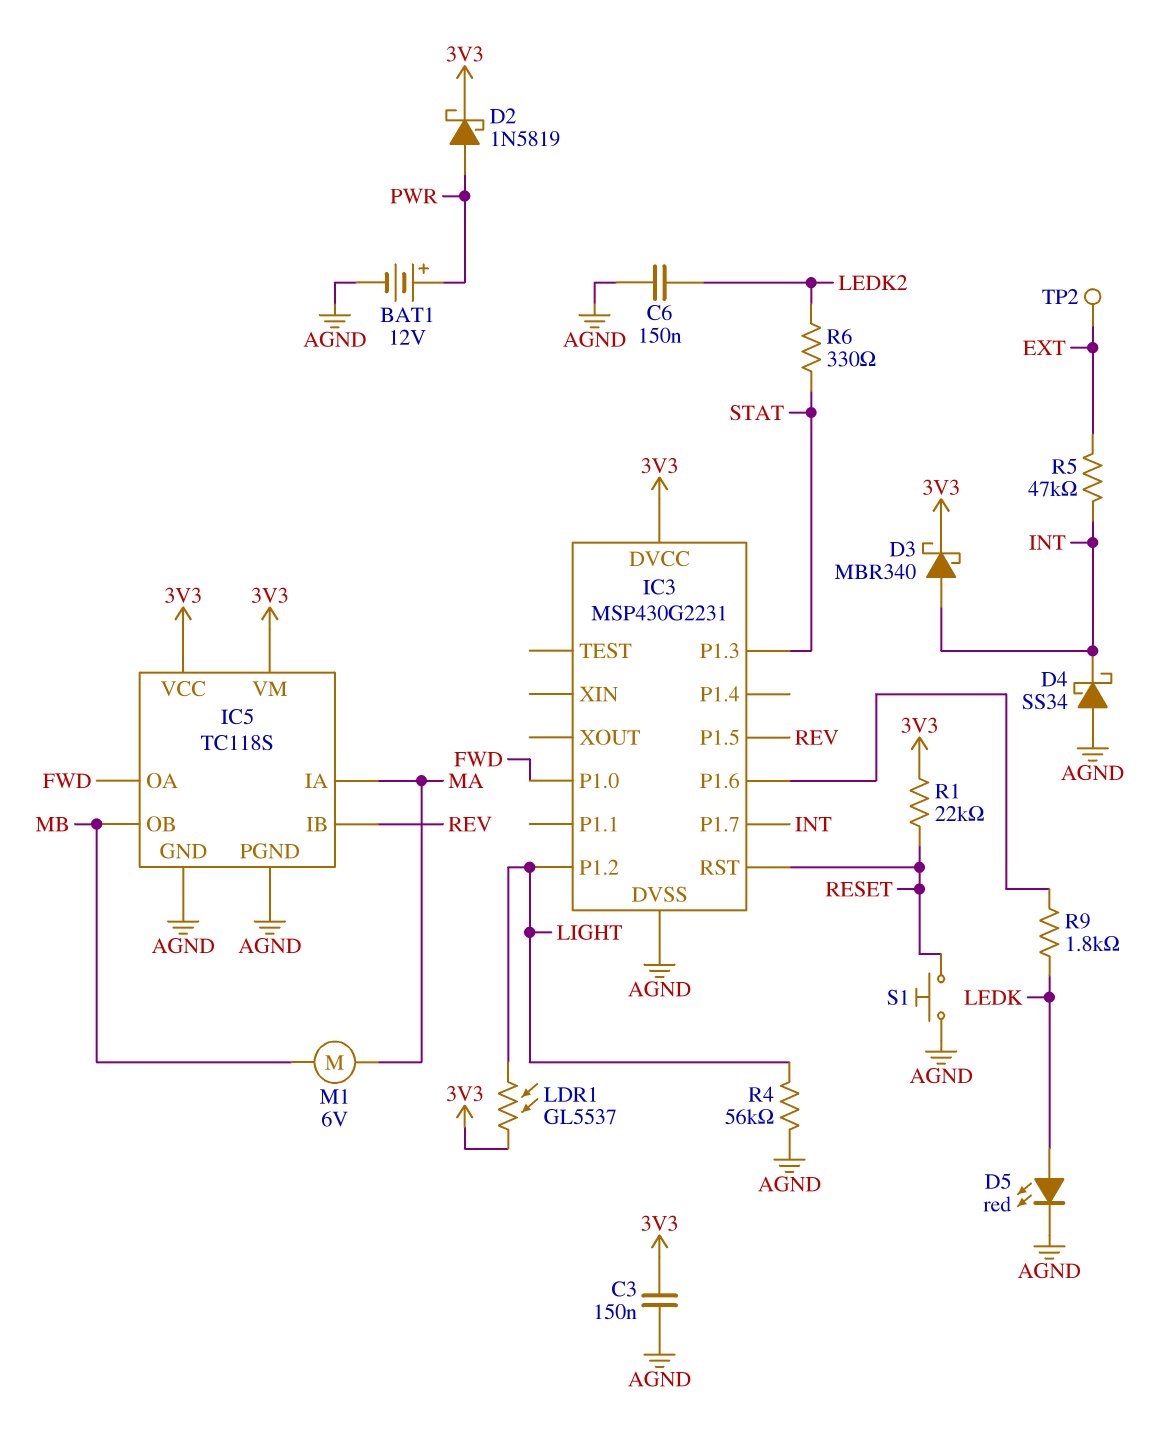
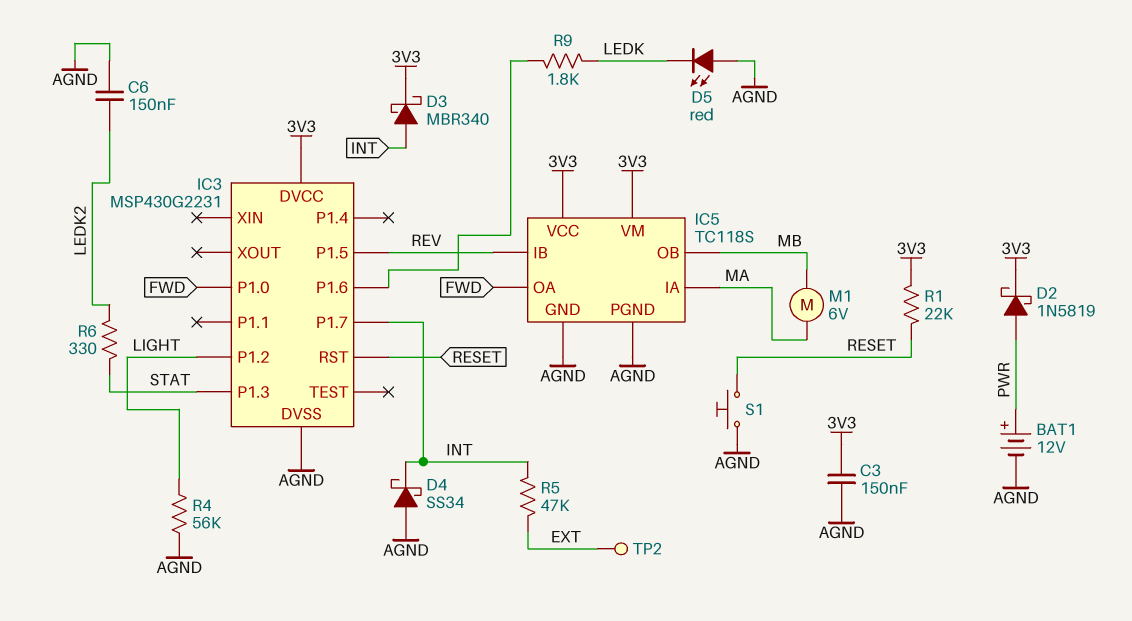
D5: LED red (A LEDK, K AGND) -> LED red (A AGND, K LEDK)
LDR1: GL5537 (3V3, LIGHT) -> none

